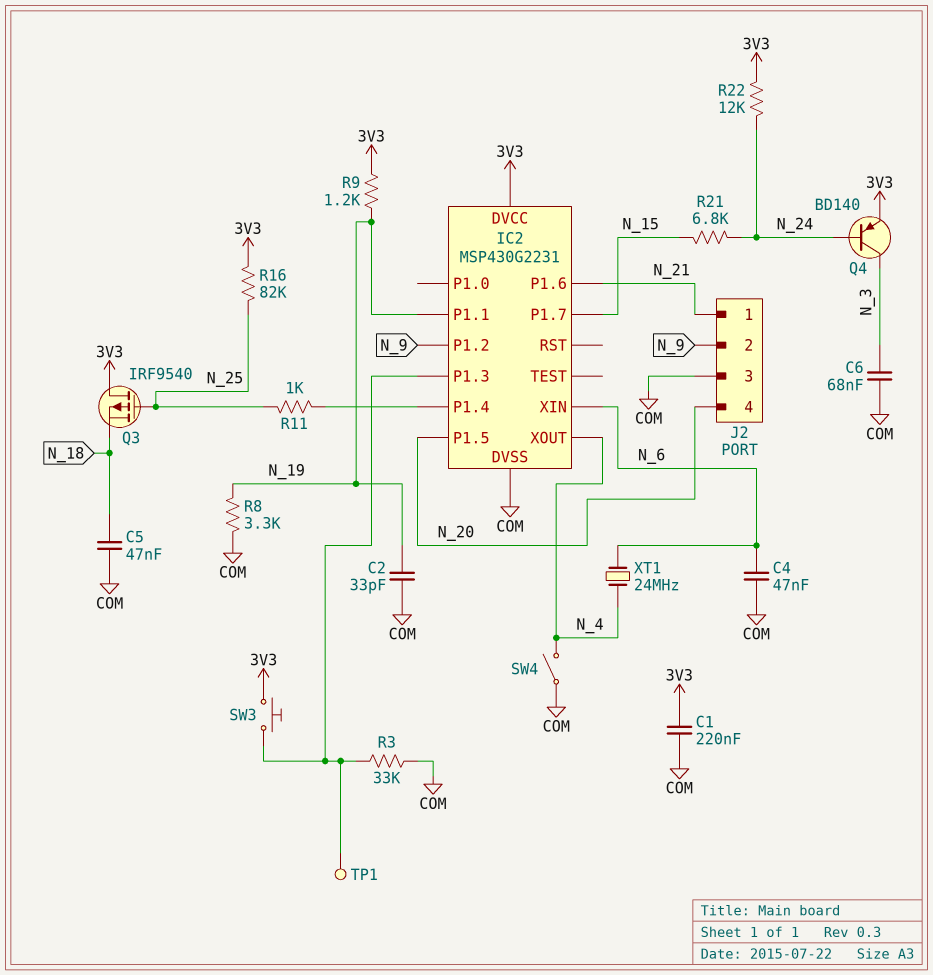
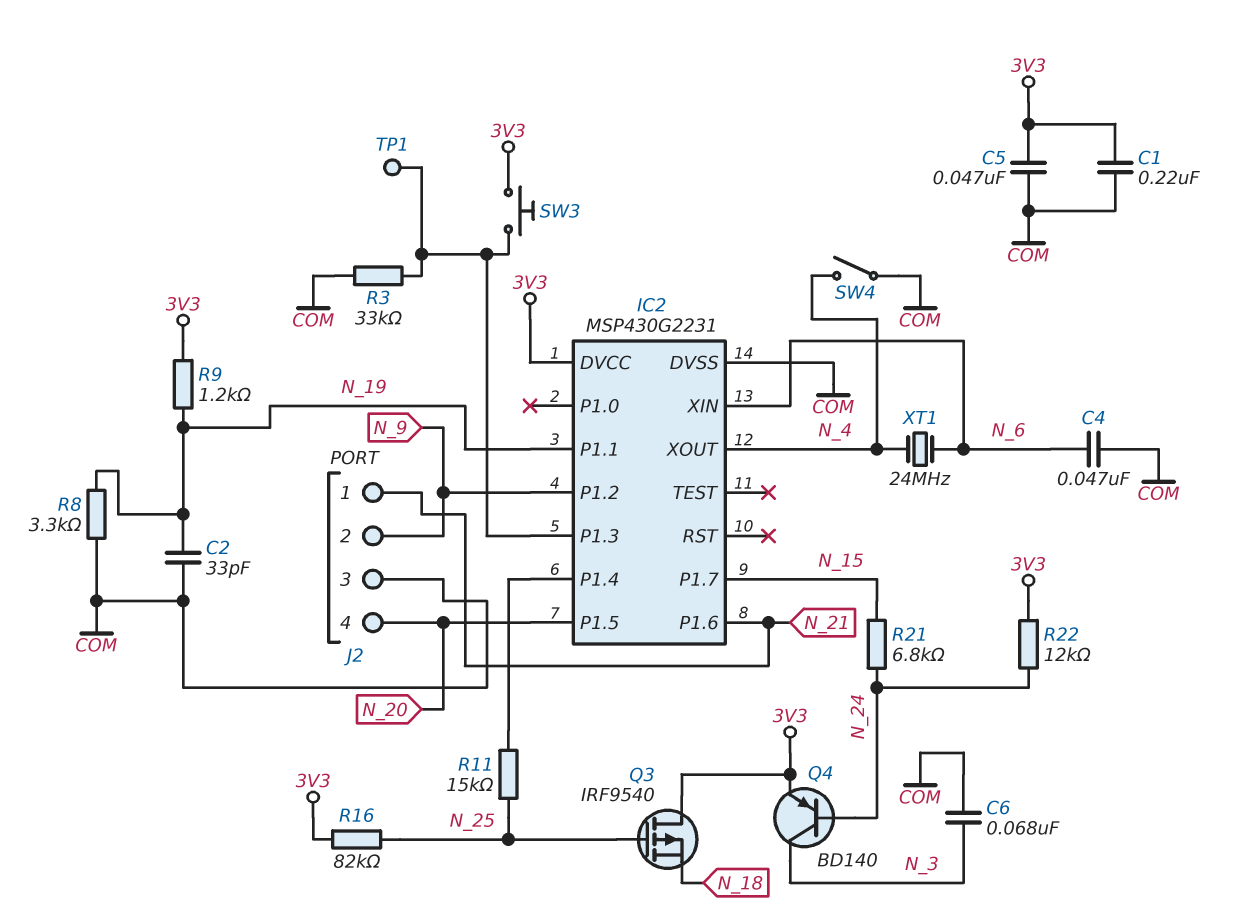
C5: 47nF (COM, N_18) -> 47nF (3V3, COM)
R11: 1k (IC2/P1.4, N_25) -> 15k (IC2/P1.4, N_25)

